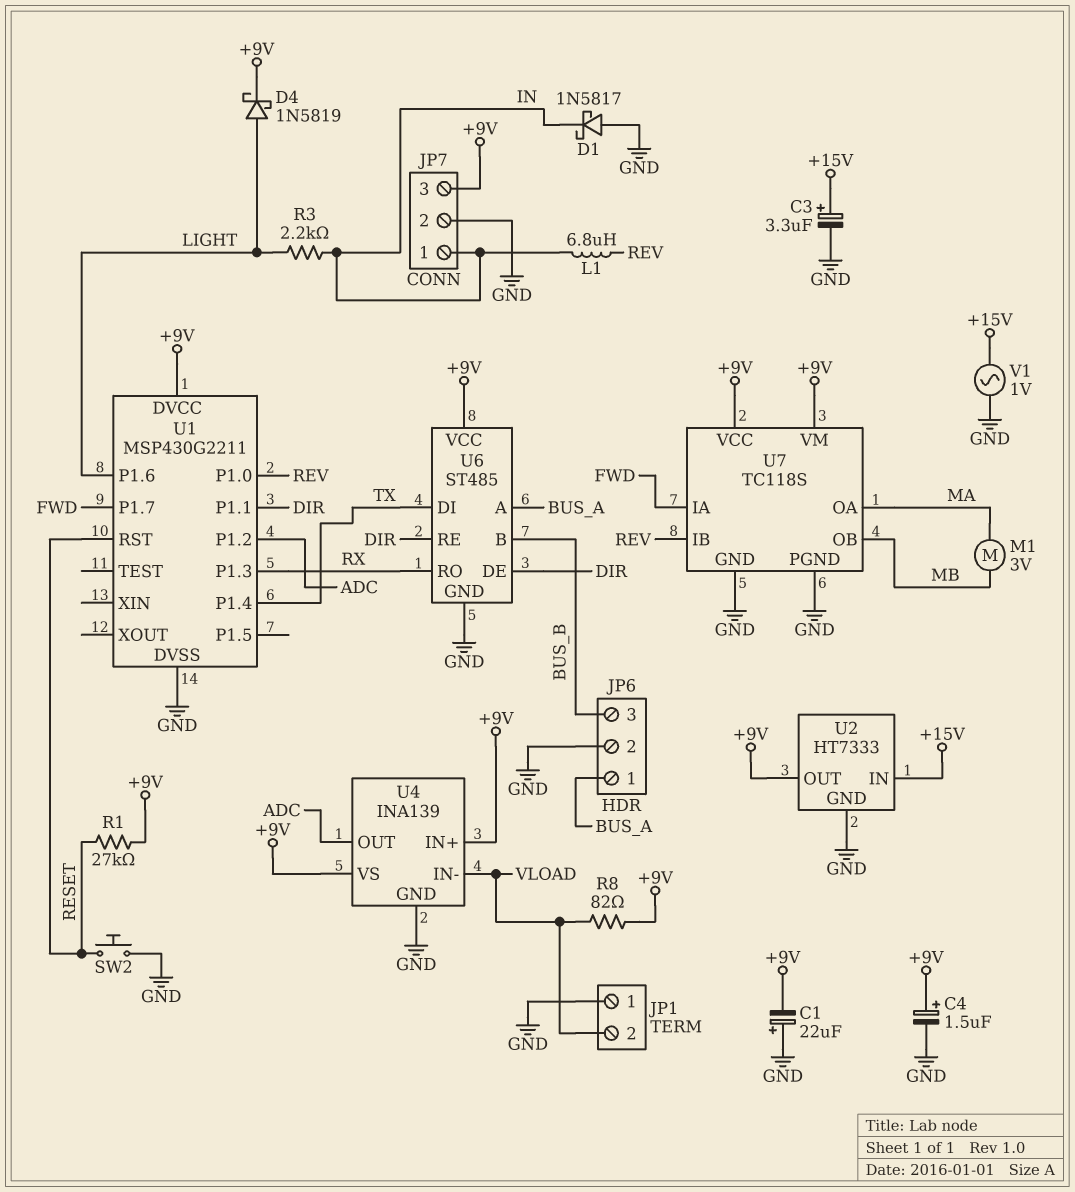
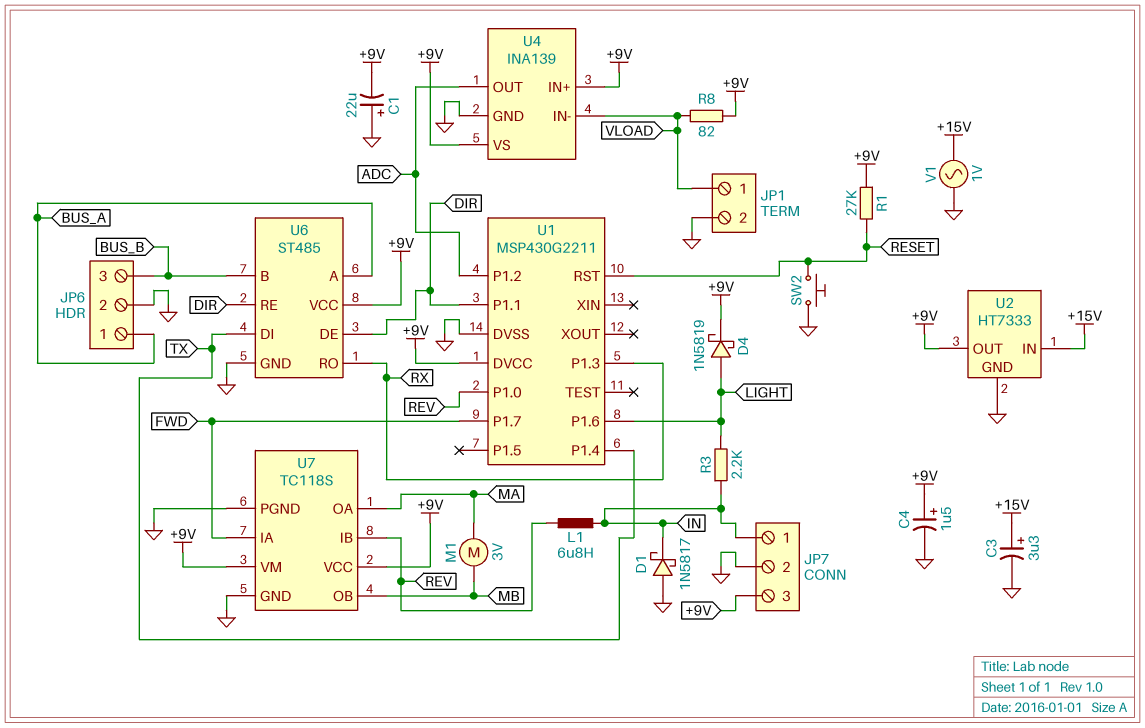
JP1 pin 1: GND -> VLOAD
JP1 pin 2: VLOAD -> GND

